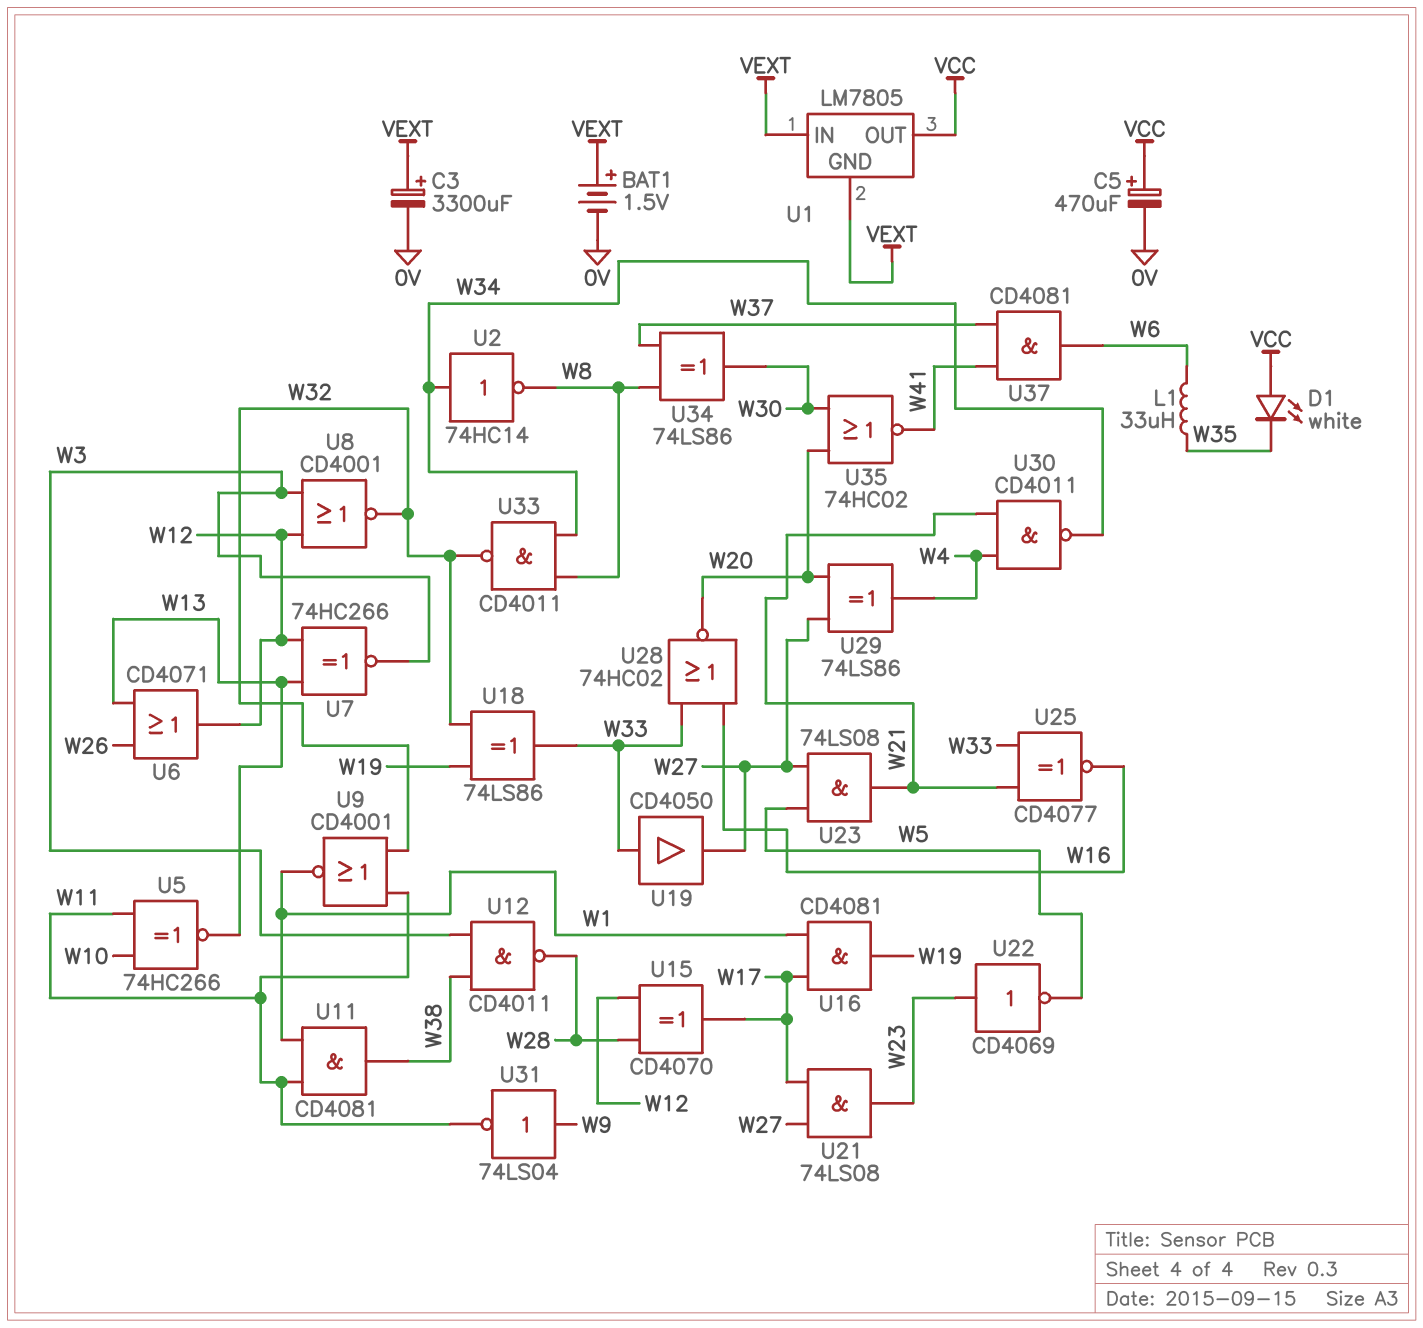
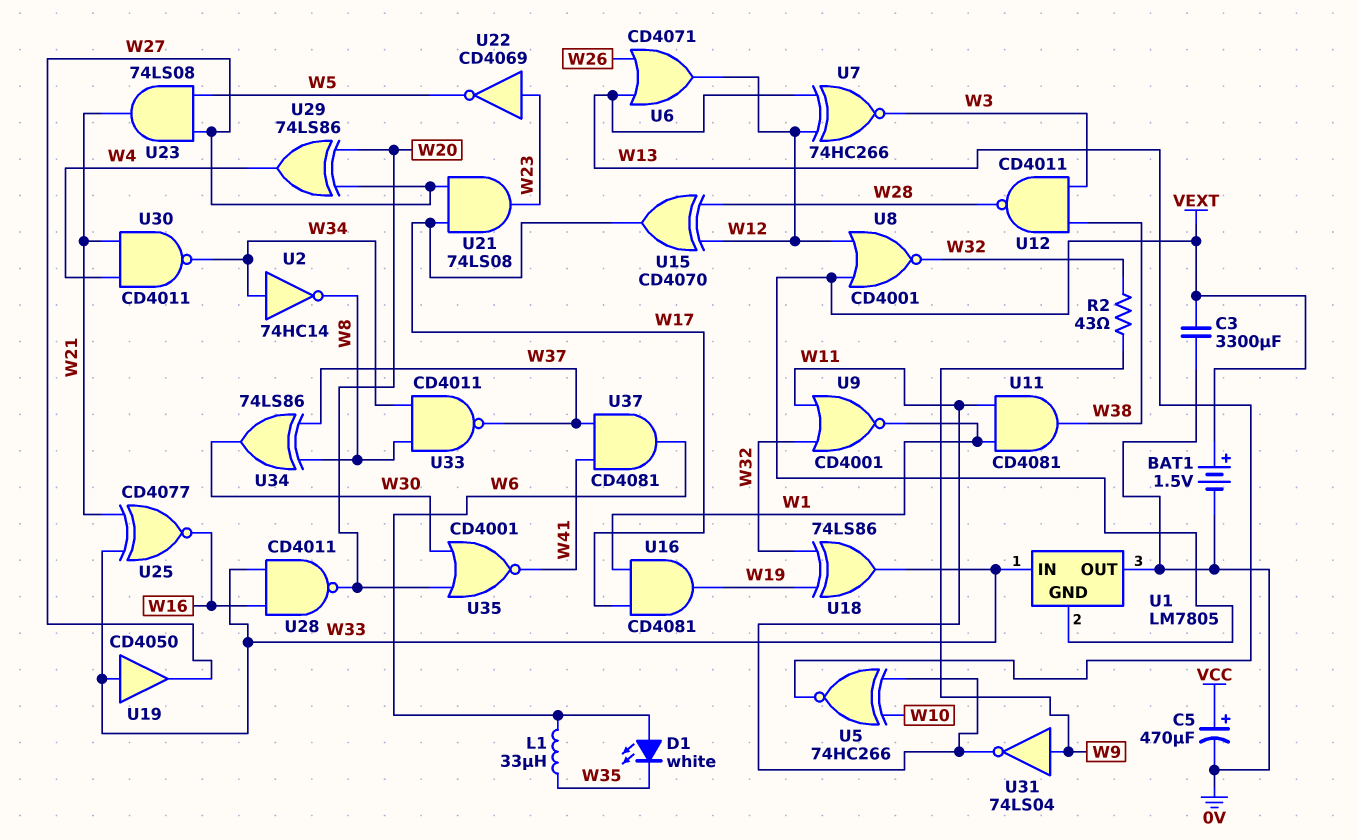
C3: 3300uF (plus VEXT, minus 0V) -> 3300uF (0V, VEXT)
D1: LED white (A VCC, K W35) -> LED white (A W6, K W35)
R2: none -> 43 (W9, W32)
U1 pin IN: VEXT -> W33
U1 pin OUT: VCC -> 0V
U8: NOR CD4001 (in W3, in W12, out W32) -> NOR CD4001 (in VEXT, in W12, out W32)
U28: NOR 74HC02 (in W16, in W33, out W20) -> NAND CD4011 (in W16, in W33, out W20)
U33: NAND CD4011 (in W8, in W34, out W32) -> NAND CD4011 (in W8, in W34, out W37)
U35: NOR 74HC02 (in W20, in W30, out W41) -> NOR CD4001 (in W20, in W30, out W41)

